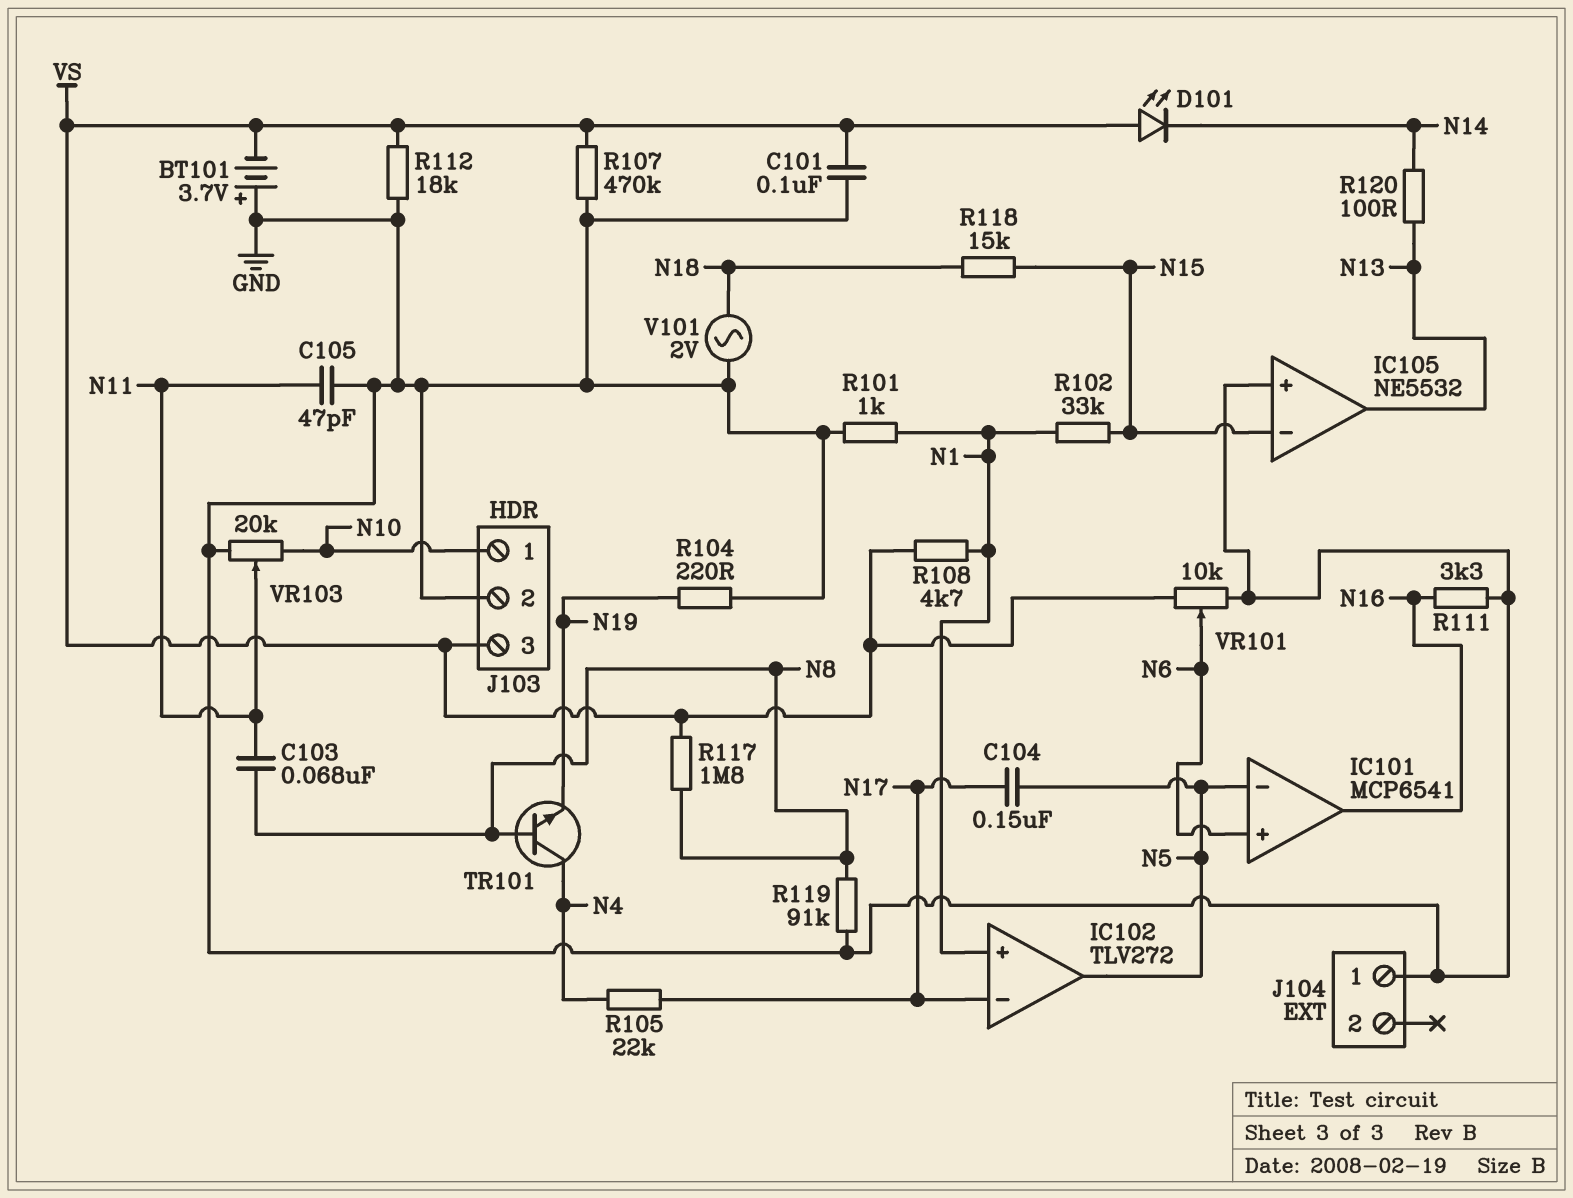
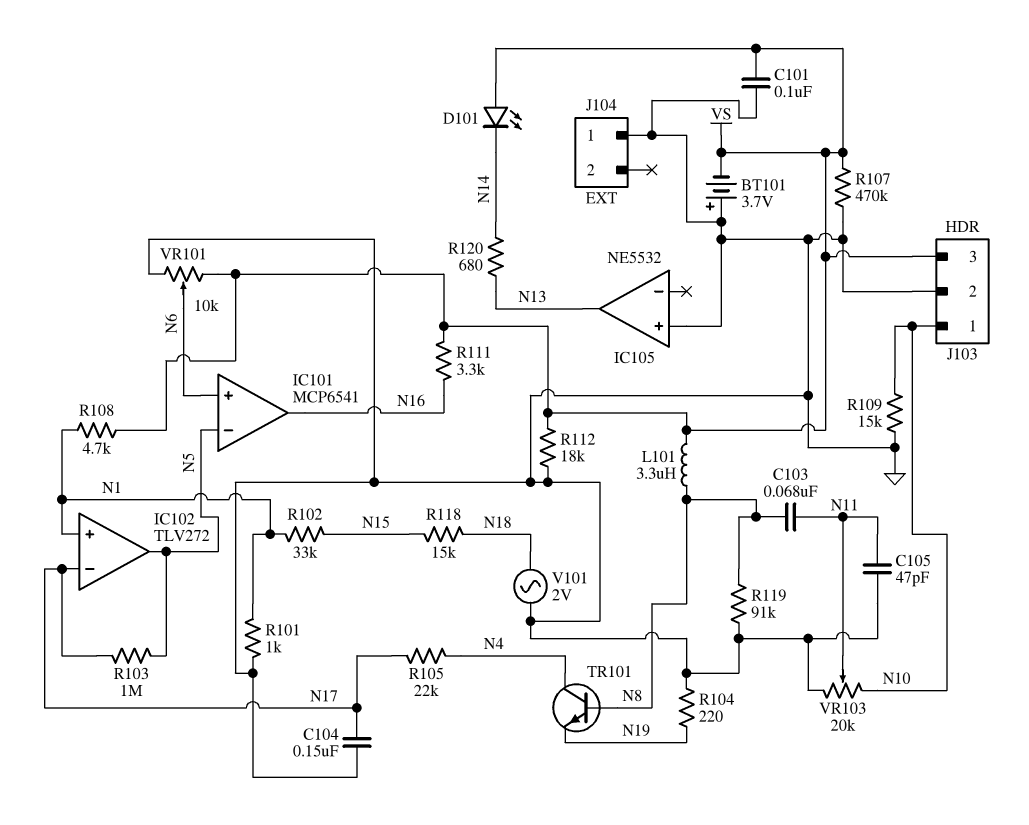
C104: 150nF (N5, N17) -> 150nF (GND, N17)
IC105 pin in-: N15 -> none
L101: none -> 3.3uH (N8, VS)
R103: none -> 1M (N5, N17)
R109: none -> 15k (GND, N10)
R111: 3.3k (GND, N16) -> 3.3k (N16, VS)
R117: 1.8M (N8, VS) -> none
R120: 100 (N13, N14) -> 680 (N13, N14)

